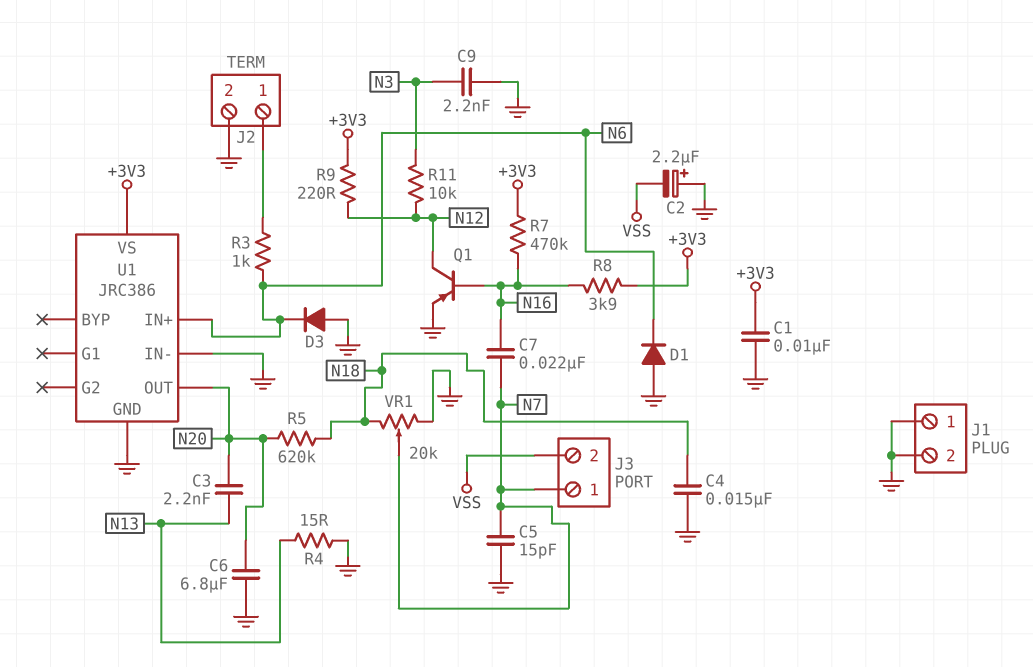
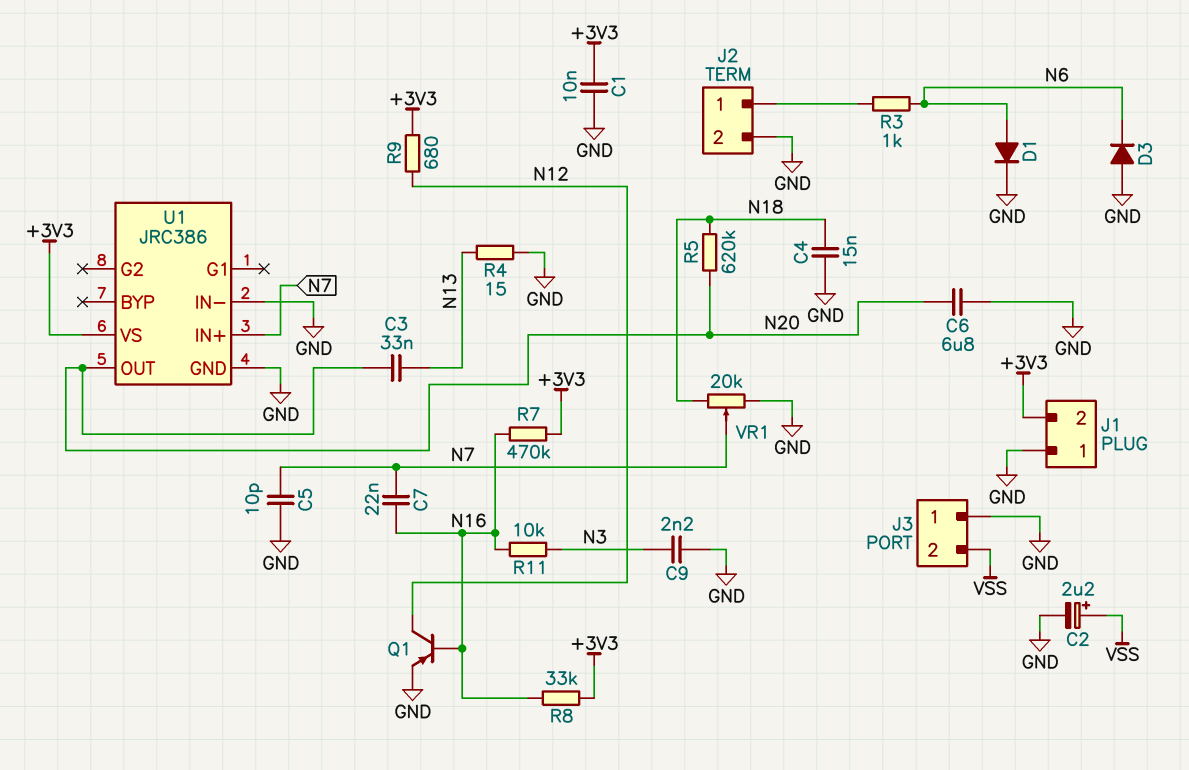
C2: 2.2uF (plus GND, minus VSS) -> 2.2uF (plus VSS, minus GND)
C3: 2.2nF (N13, N20) -> 33nF (N13, N20)
C5: 15pF (GND, N7) -> 10pF (GND, N7)
D1: diode (A GND, K N6) -> diode (A N6, K GND)
J1 pin 2: GND -> +3V3
J3 pin 1: N7 -> GND
R8: 3.9k (+3V3, N16) -> 33k (+3V3, N16)
R9: 220 (+3V3, N12) -> 680 (+3V3, N12)
R11: 10k (N3, N12) -> 10k (N3, N16)
U1 pin IN+: N6 -> N7

